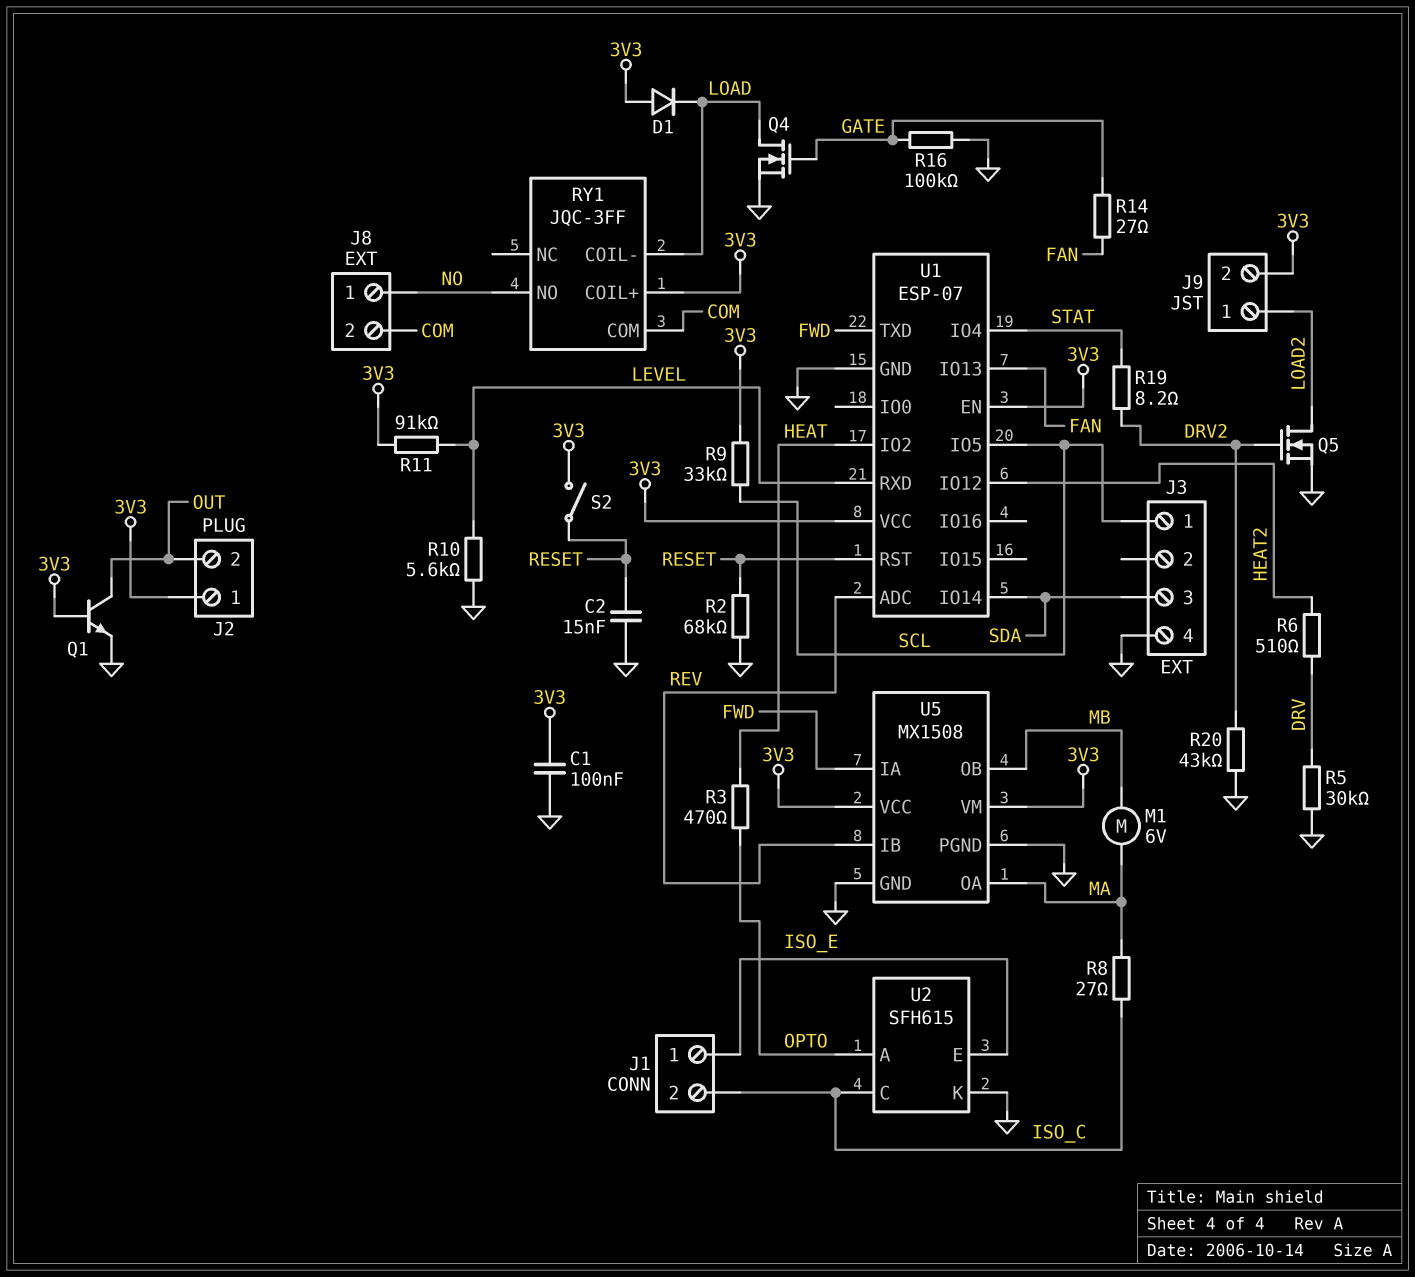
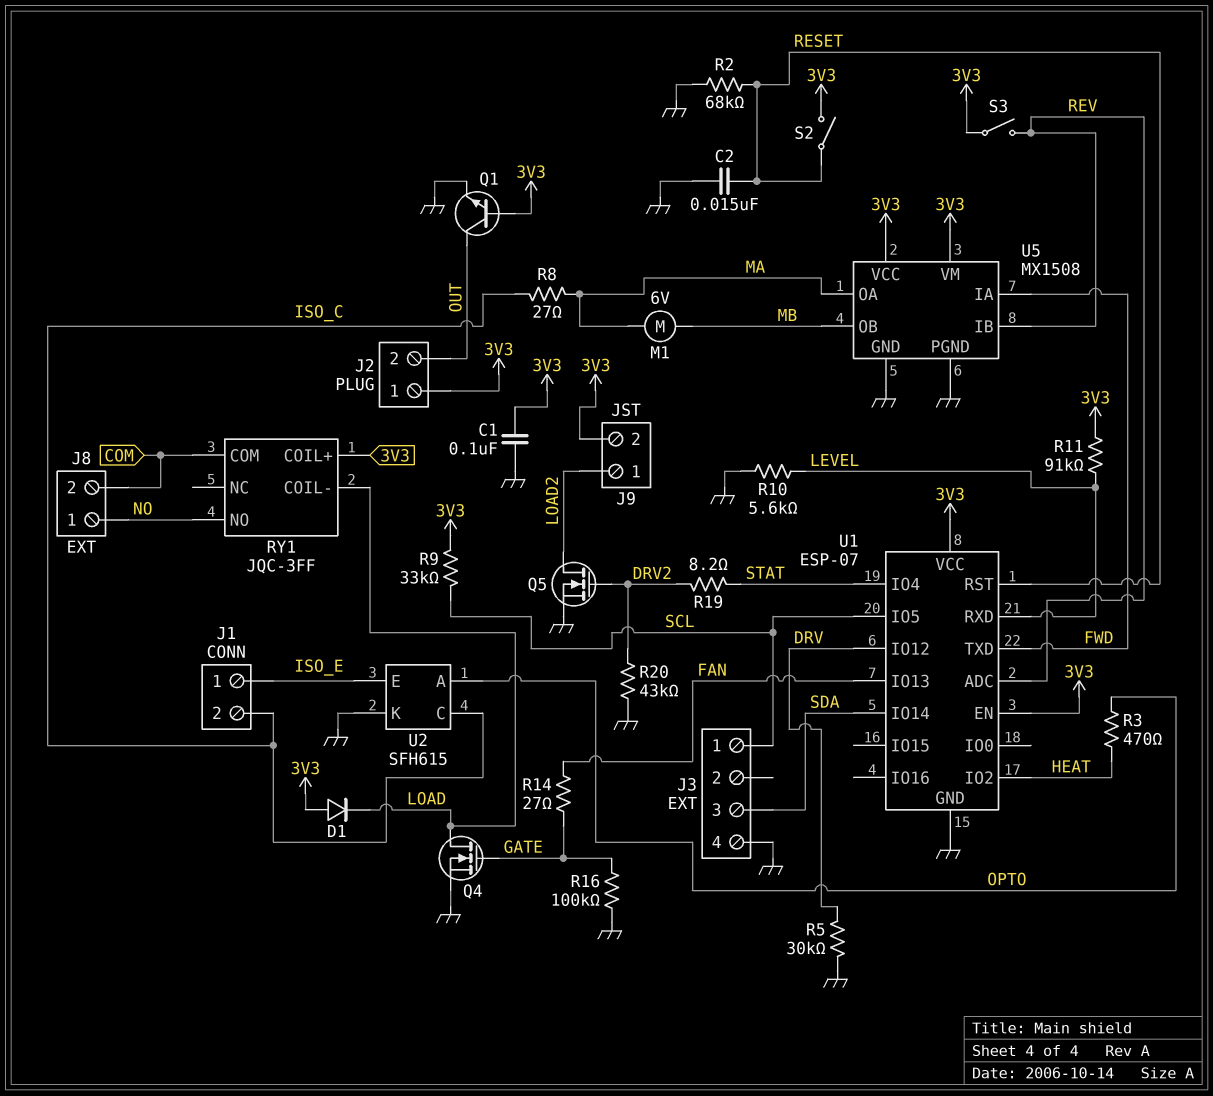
R6: 510 (DRV, HEAT2) -> none
S3: none -> switch (3V3, REV)
U1 pin IO12: HEAT2 -> DRV

